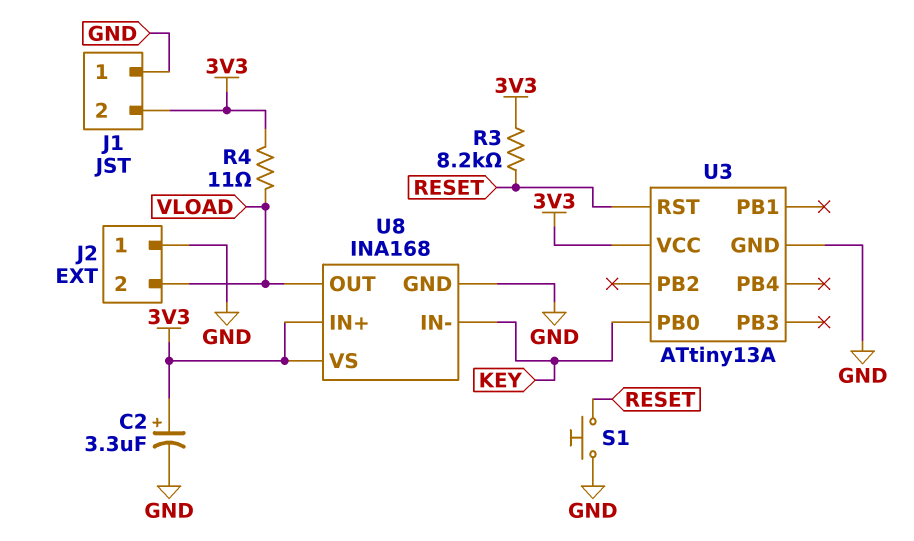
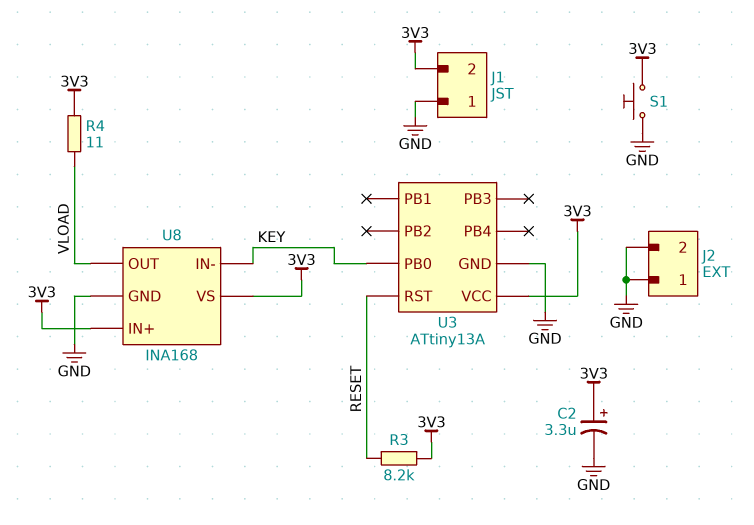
J2 pin 2: VLOAD -> GND
S1: button (GND, RESET) -> button (3V3, GND)

